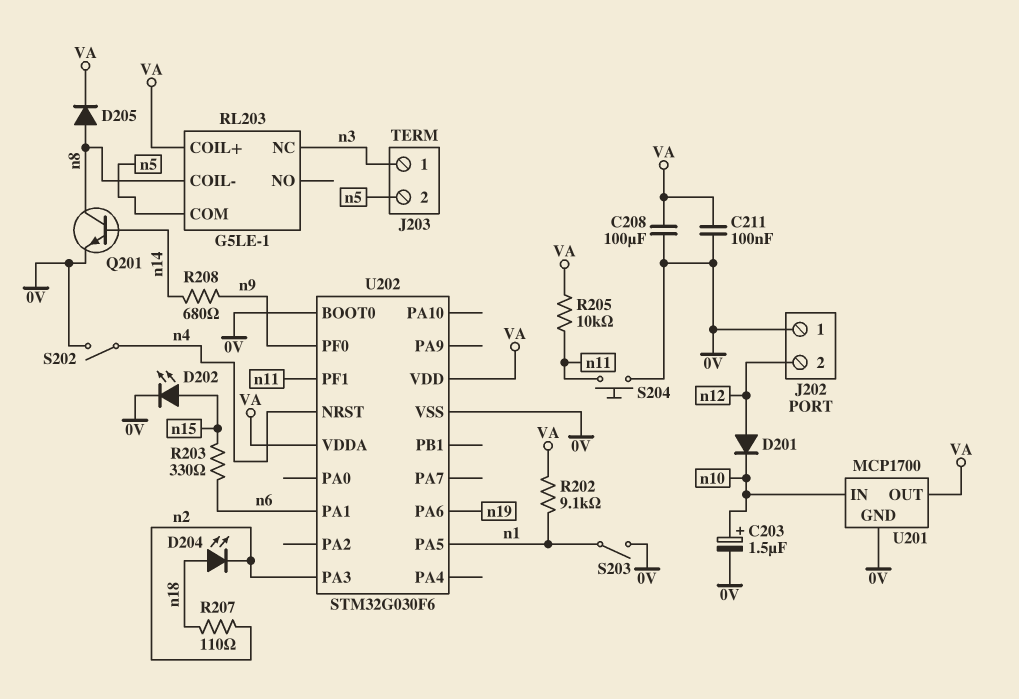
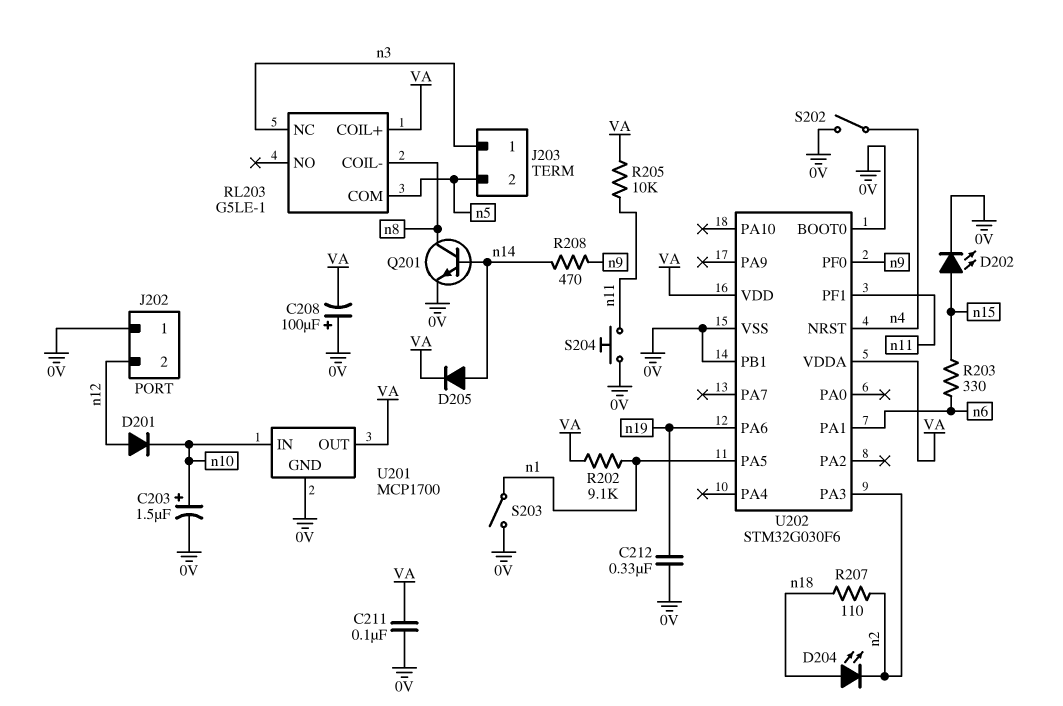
C208: 100uF (0V, VA) -> 100uF (plus 0V, minus VA)
C212: none -> 330nF (0V, n19)
D205: diode (A n8, K VA) -> diode (A n14, K VA)
R208: 680 (n9, n14) -> 470 (n9, n14)
U202 pin PB1: none -> 0V

